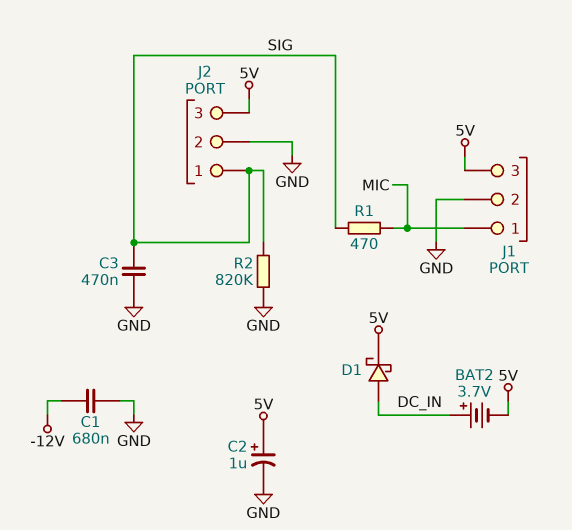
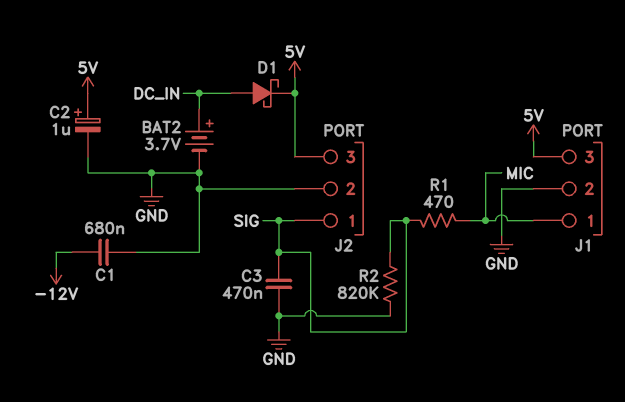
BAT2: 3.7V (plus DC_IN, minus 5V) -> 3.7V (plus DC_IN, minus GND)

